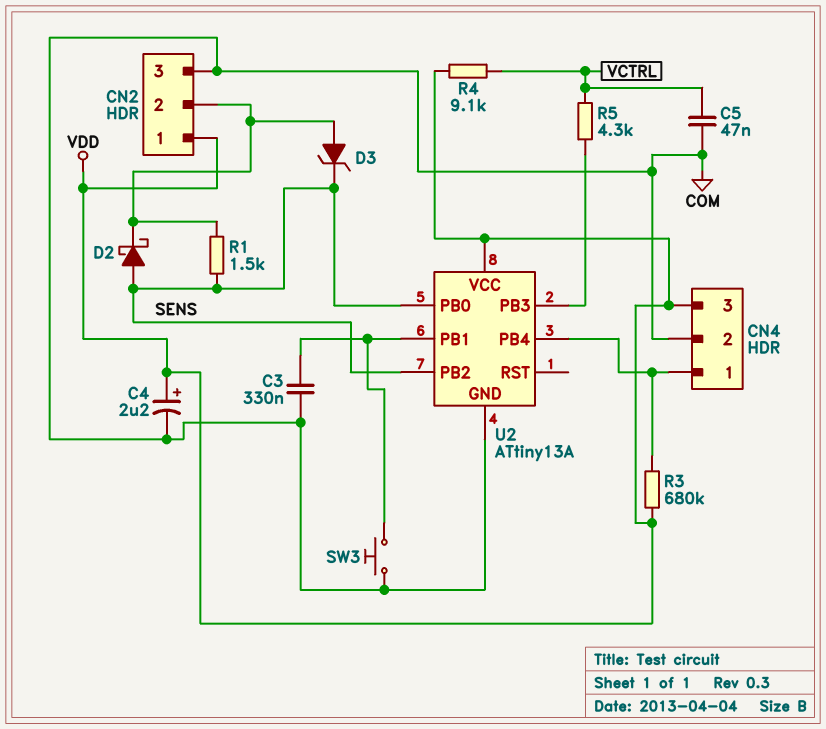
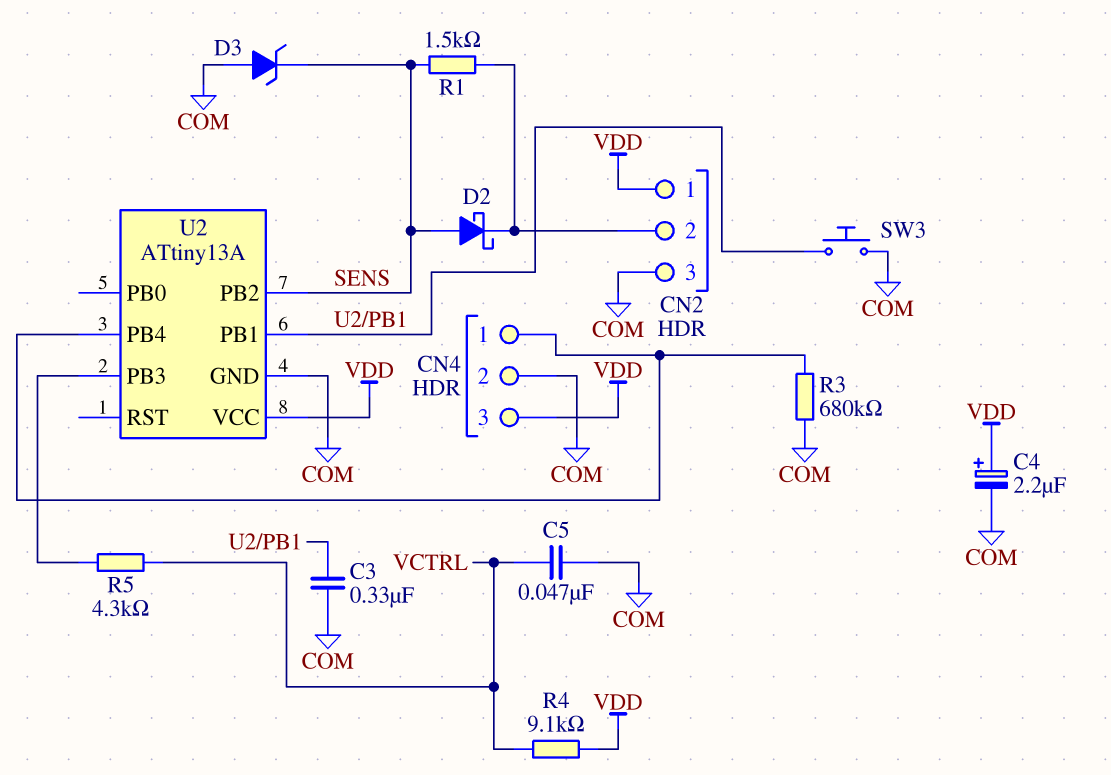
D3: zener (A CN2/2, K SENS) -> zener (A COM, K SENS)
R3: 680k (CN4/1, VDD) -> 680k (CN4/1, COM)
U2 pin PB0: SENS -> none

